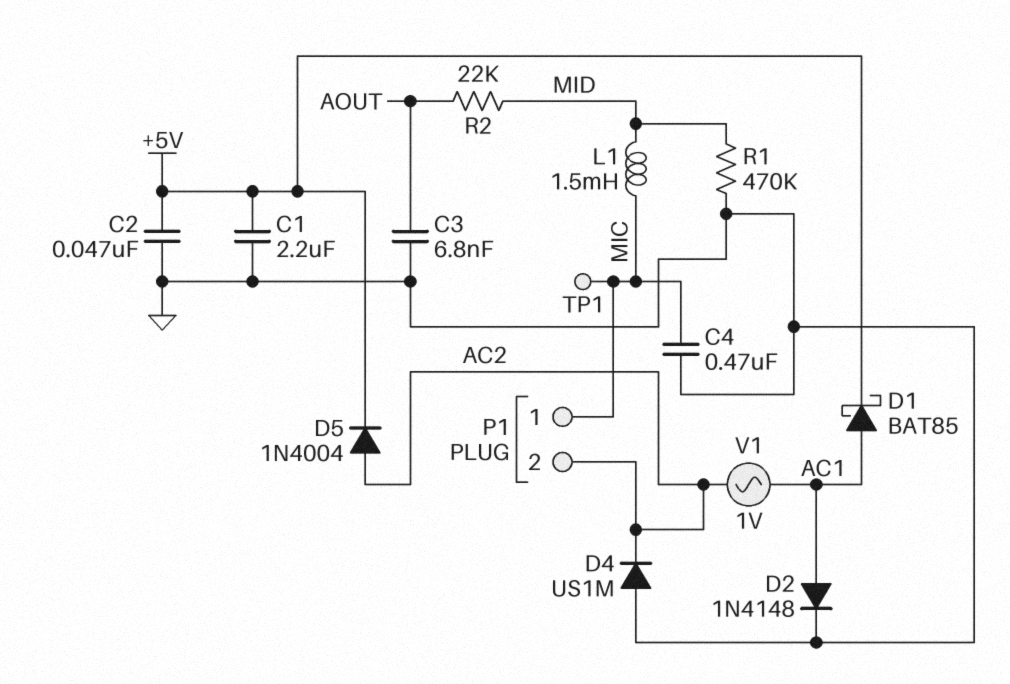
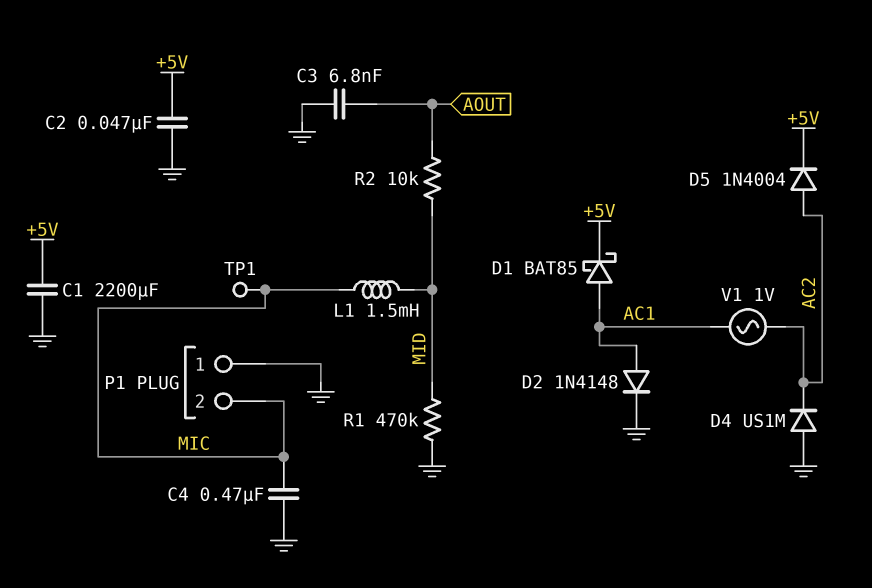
C1: 2.2uF (+5V, GND) -> 2200uF (+5V, GND)
P1 pin 1: MIC -> GND
P1 pin 2: AC2 -> MIC
R2: 22k (AOUT, MID) -> 10k (AOUT, MID)

